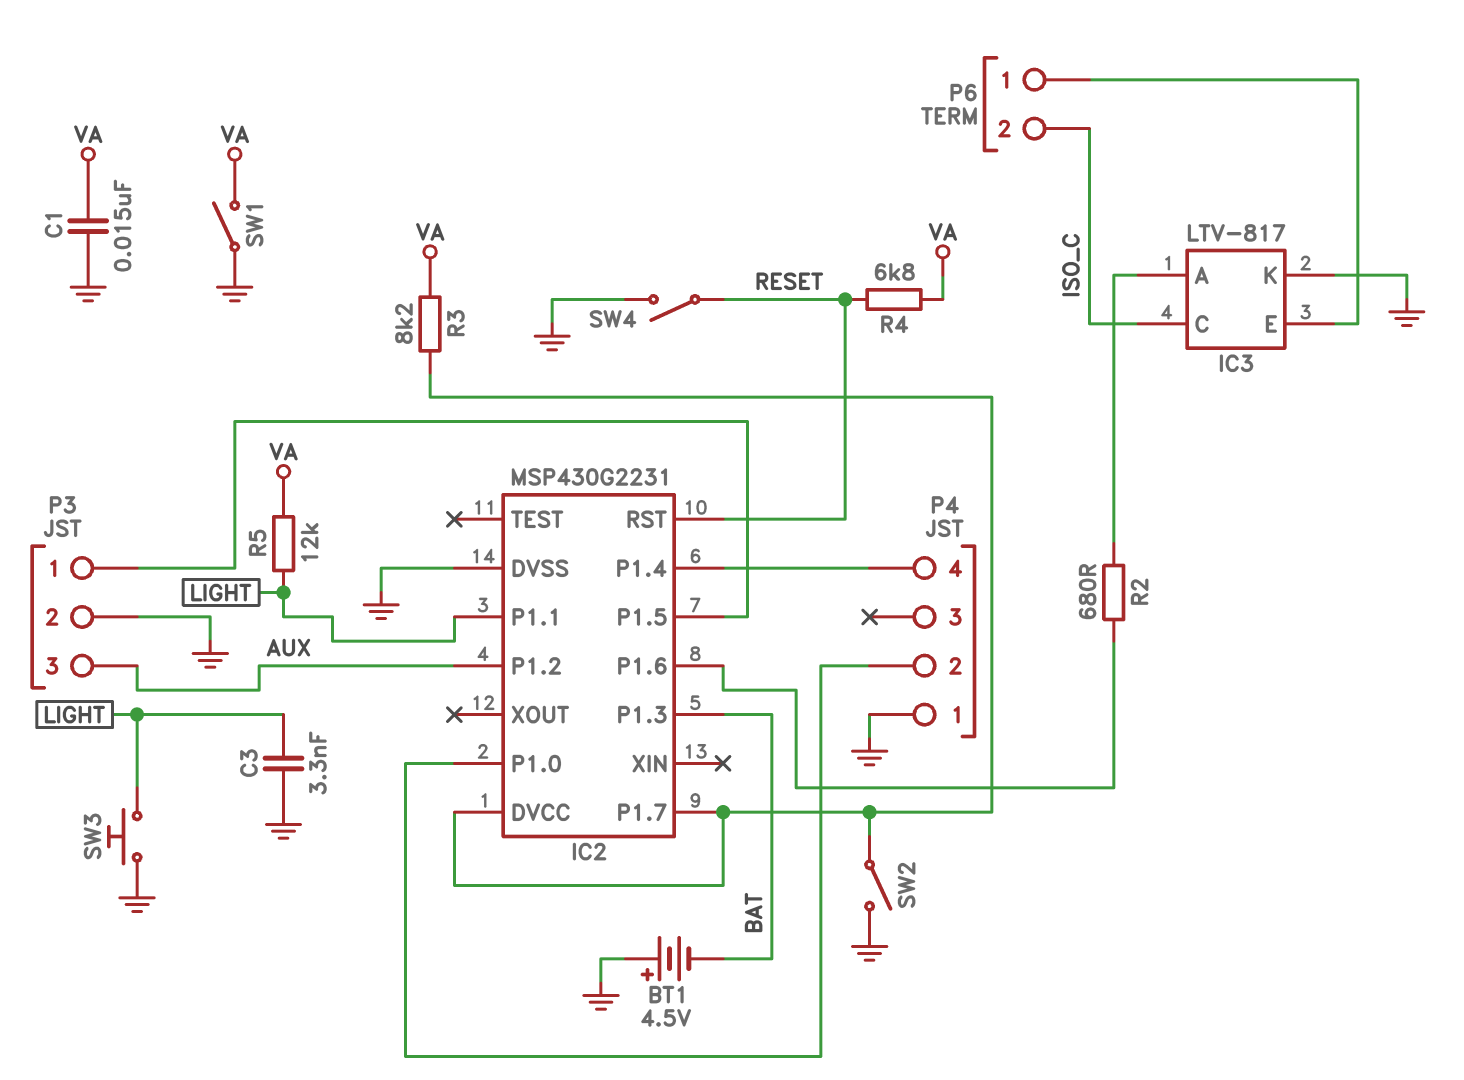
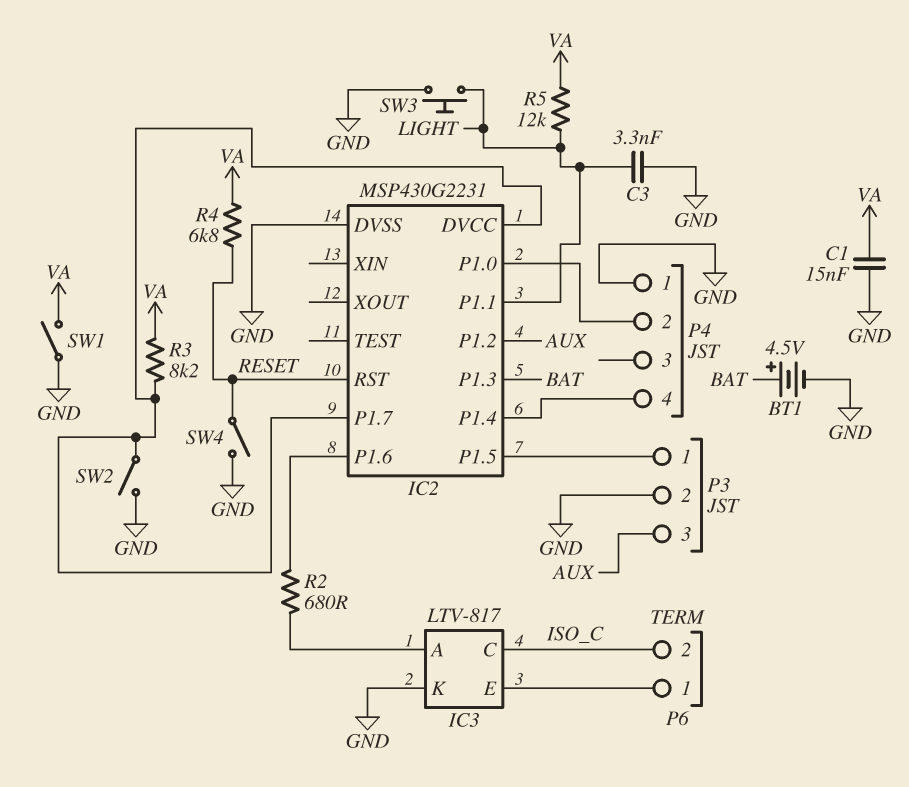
BT1: 4.5V (plus GND, minus BAT) -> 4.5V (plus BAT, minus GND)

